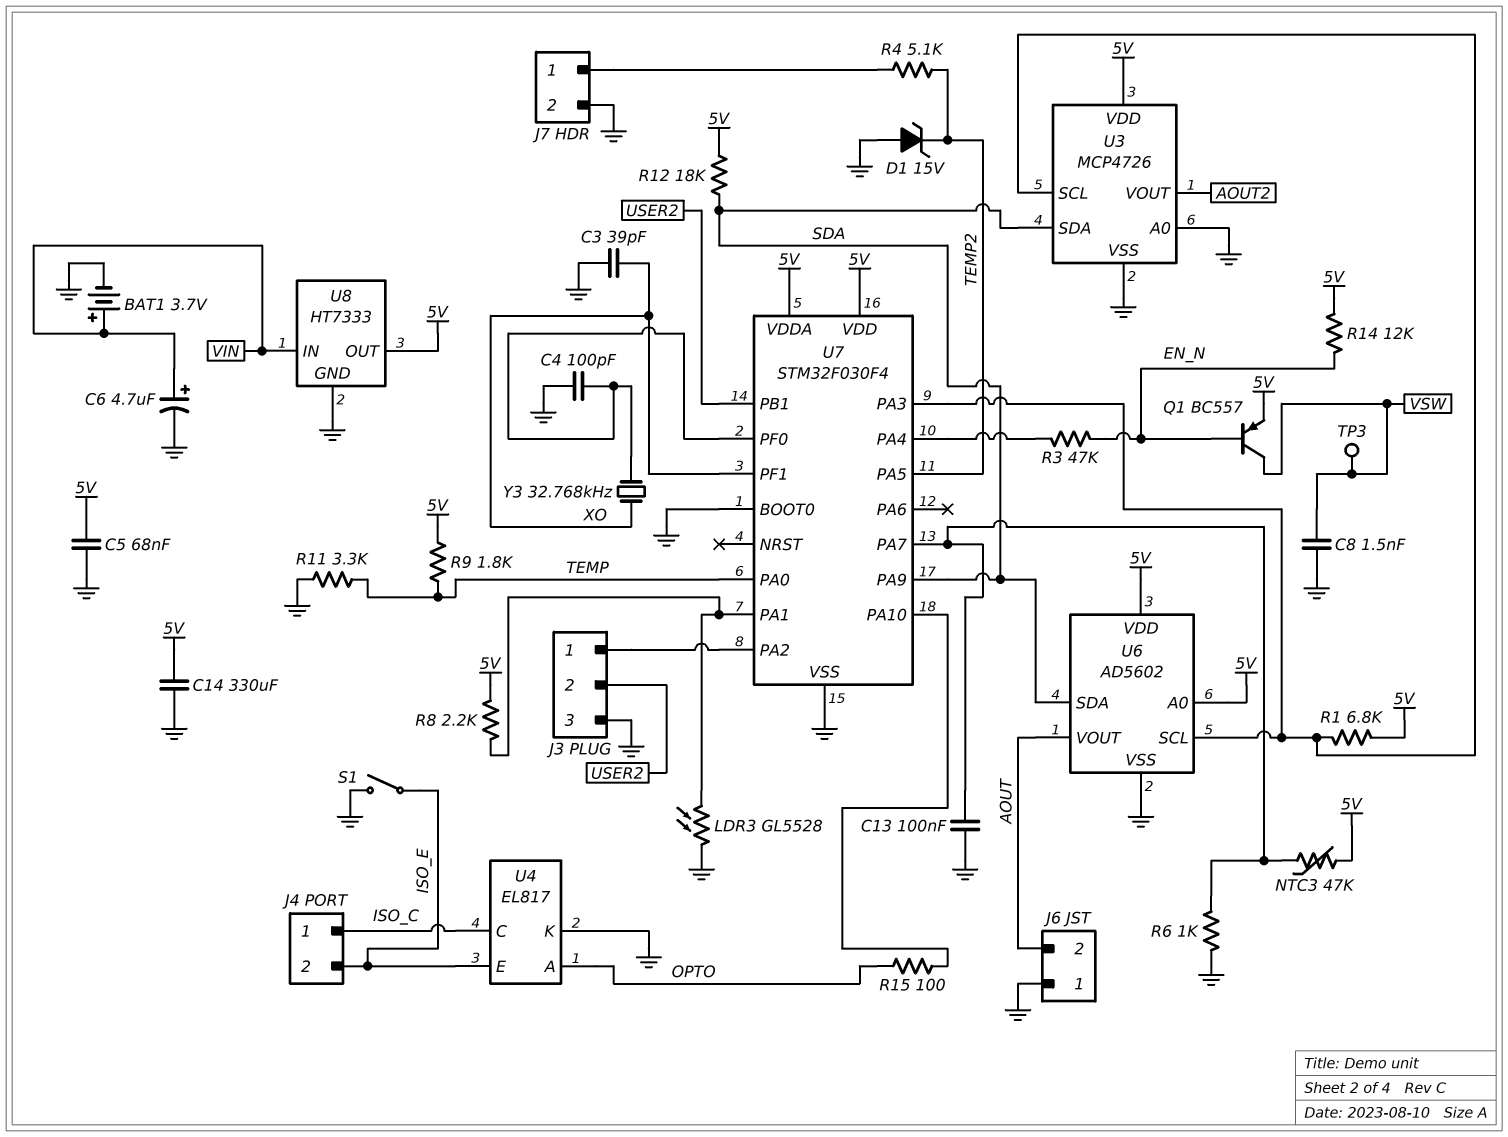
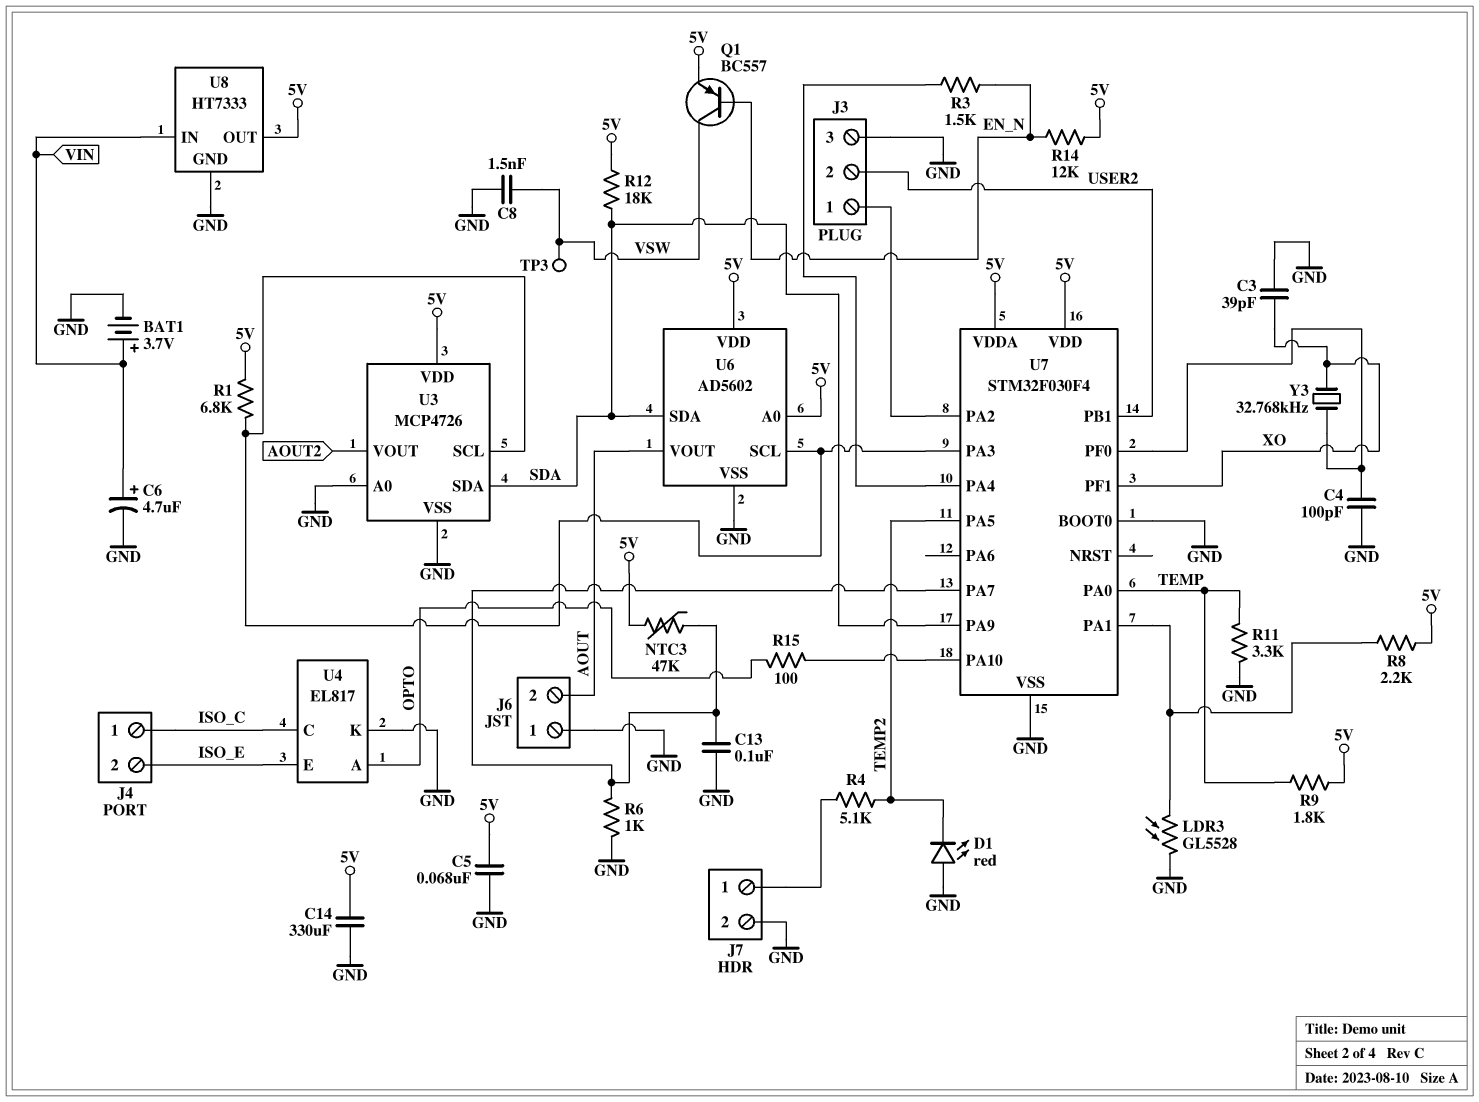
D1: zener 15V (A GND, K TEMP2) -> LED red (A GND, K TEMP2)
R3: 47k (EN_N, U7/PA4) -> 1.5k (EN_N, U7/PA4)
S1: switch (GND, ISO_E) -> none

